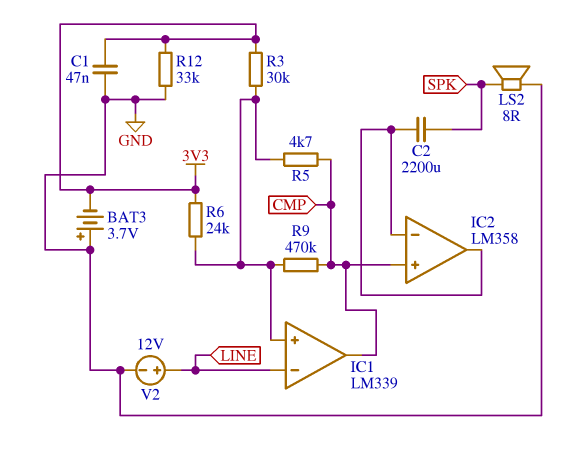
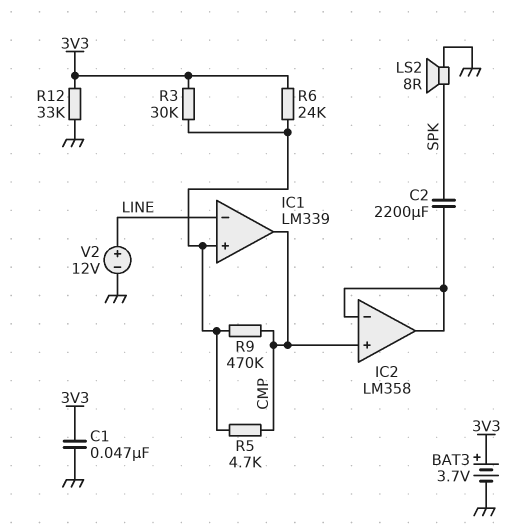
BAT3: 3.7V (plus GND, minus 3V3) -> 3.7V (plus 3V3, minus GND)

